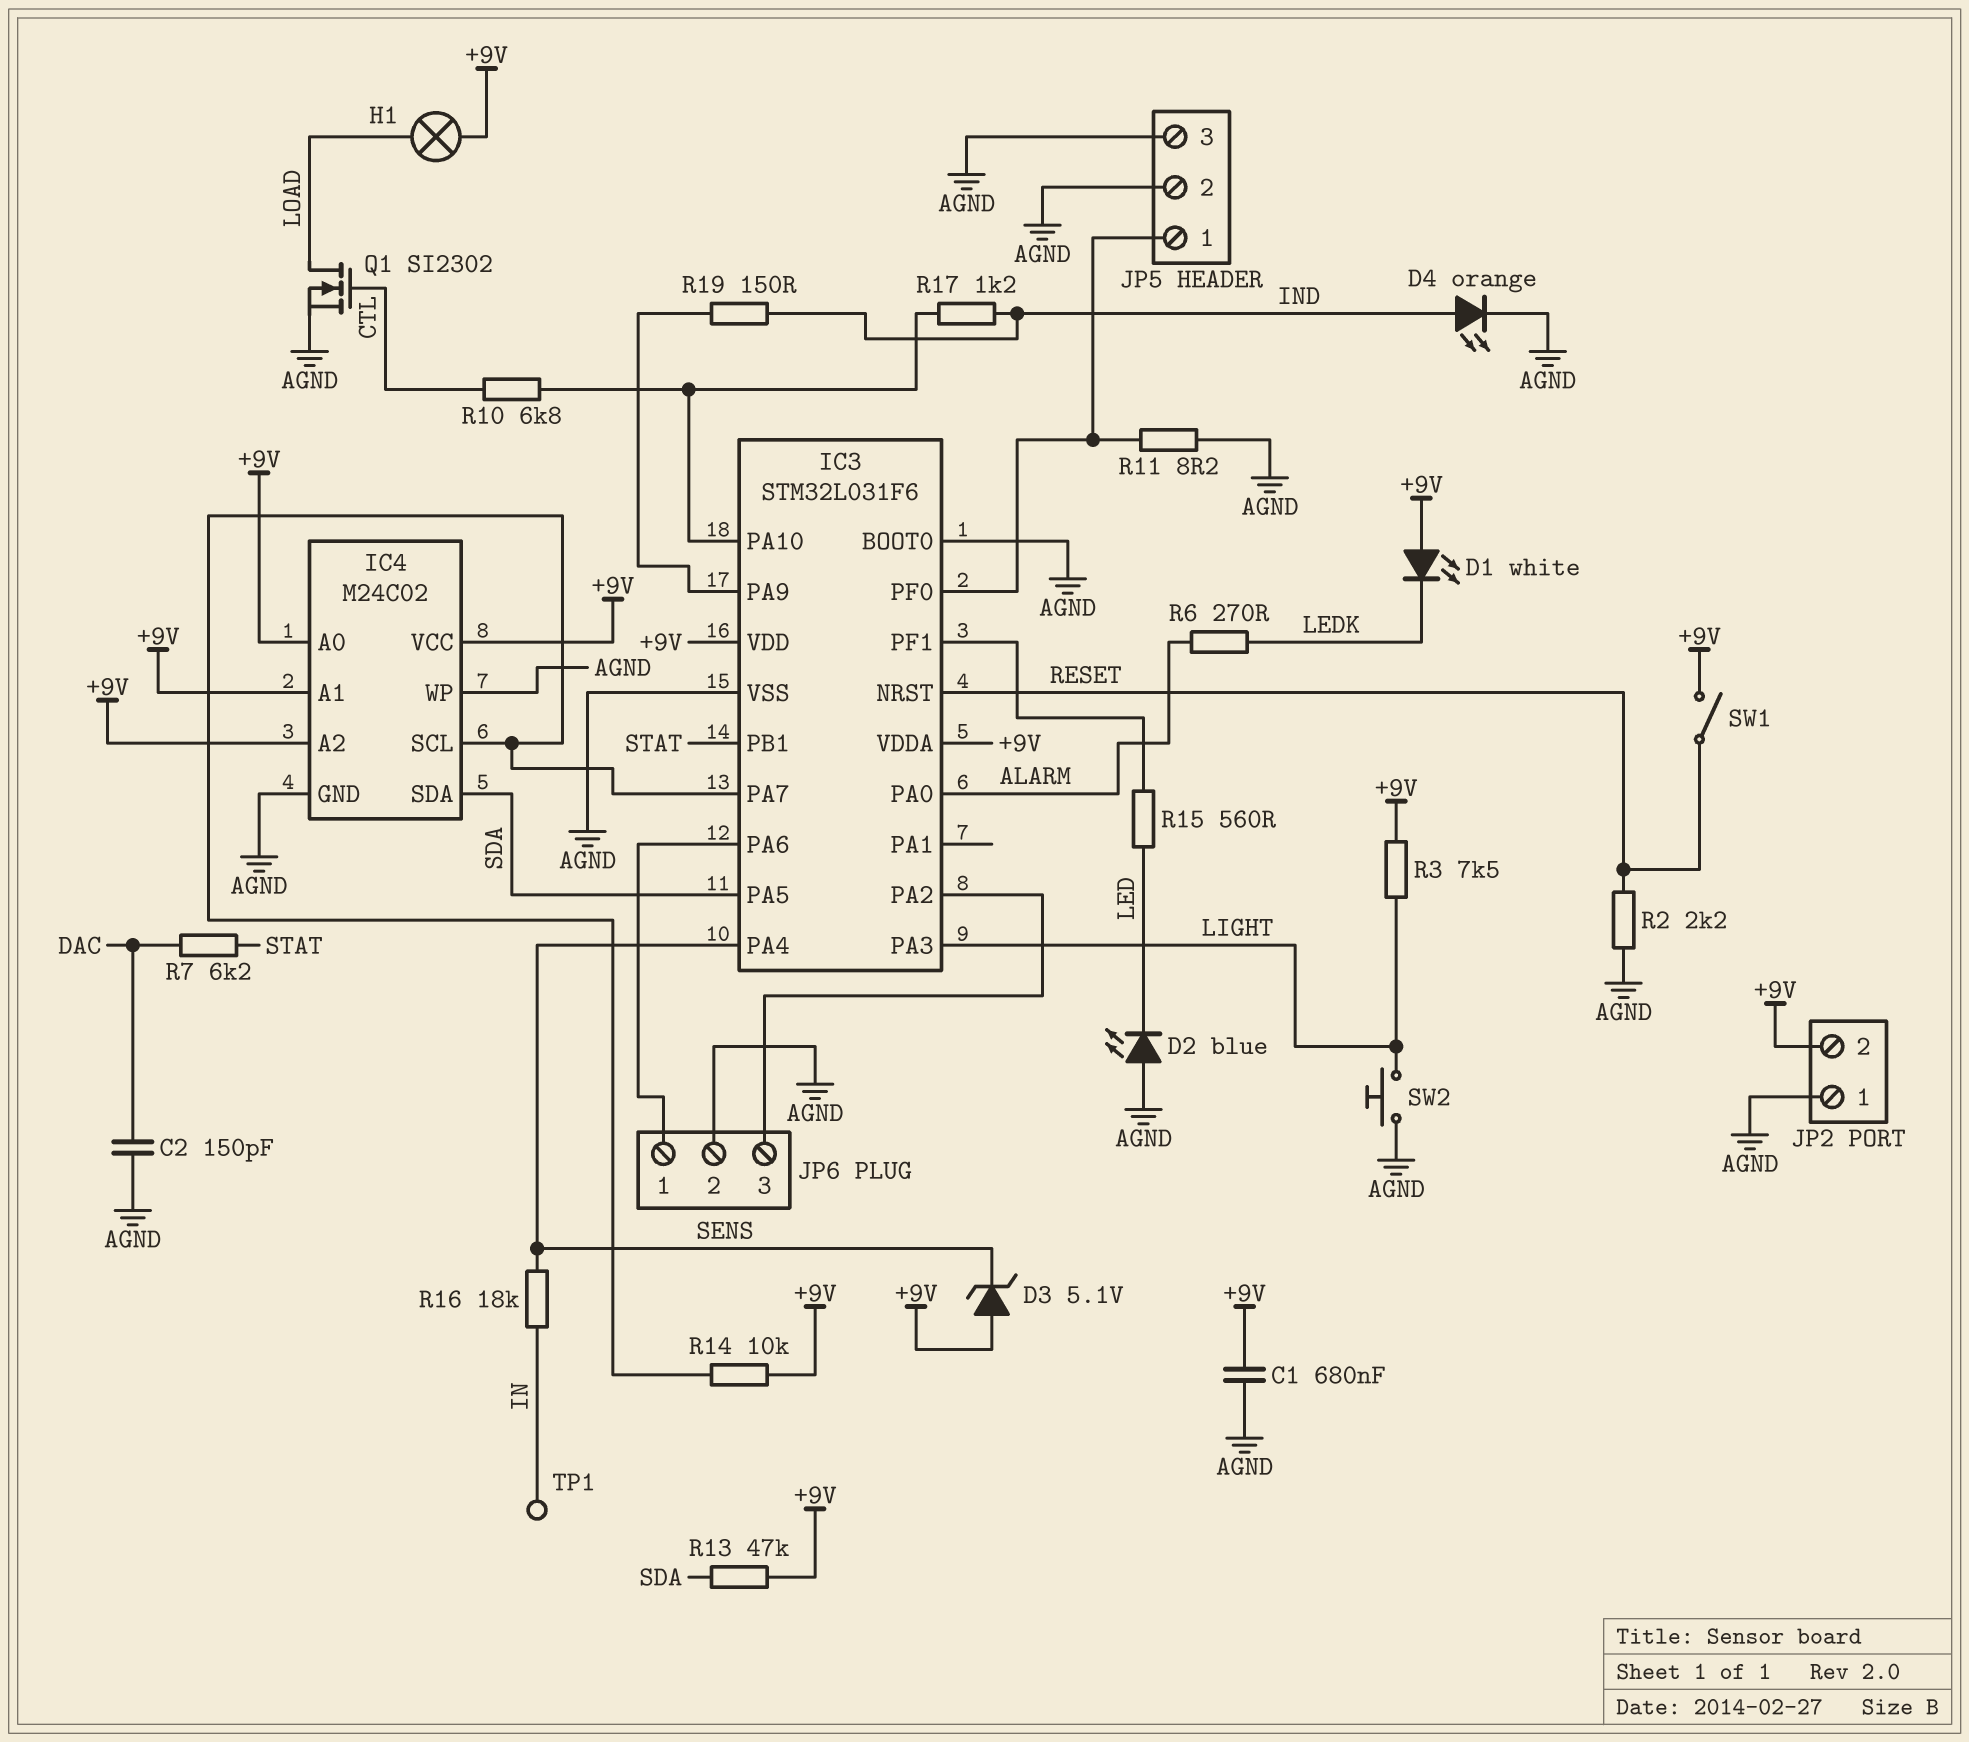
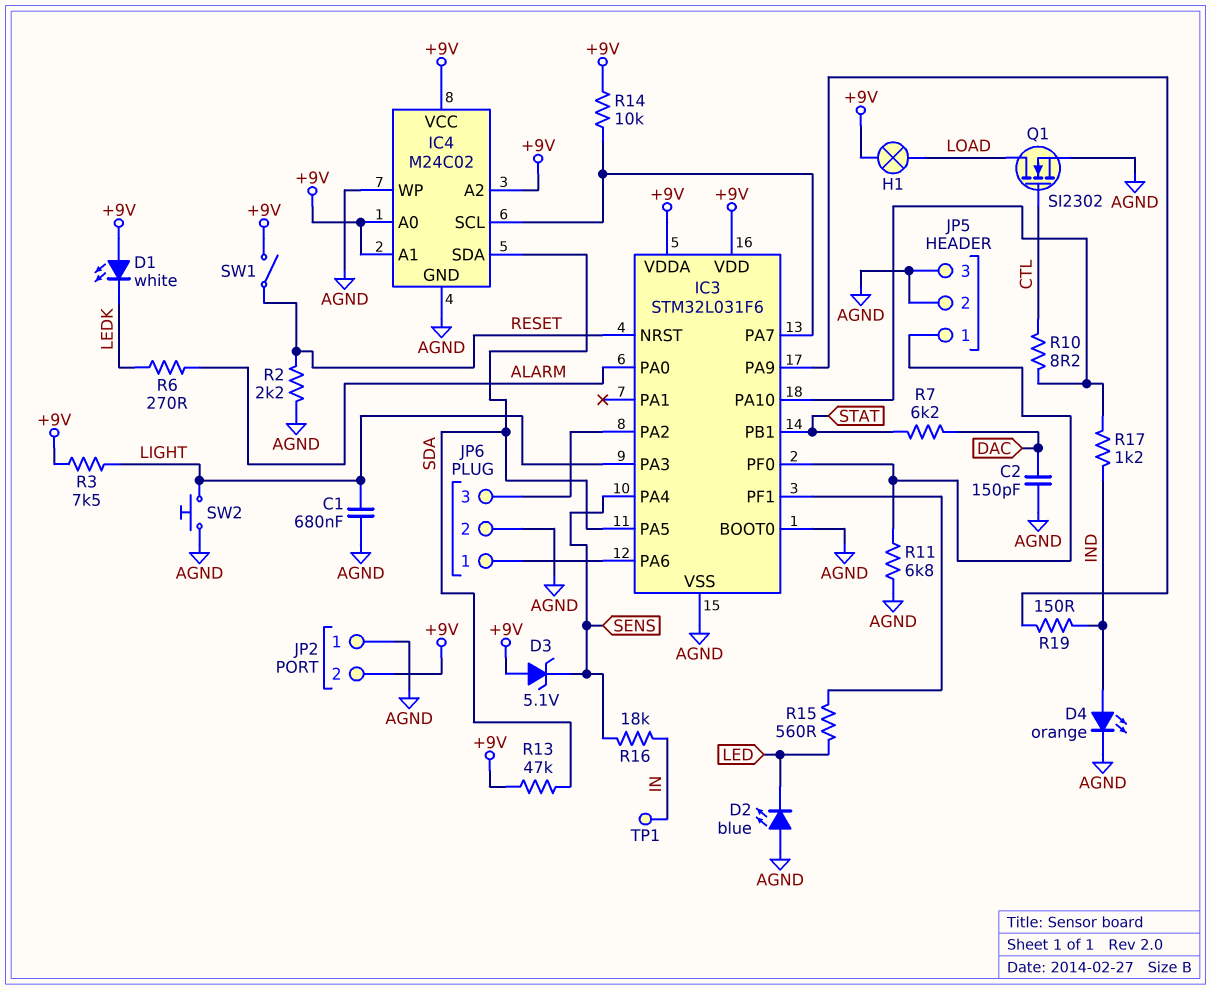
C1: 680nF (+9V, AGND) -> 680nF (AGND, LIGHT)
R10: 6.8k (CTL, IC3/PA10) -> 8.2 (CTL, IC3/PA10)
R11: 8.2 (AGND, IC3/PF0) -> 6.8k (AGND, IC3/PF0)

